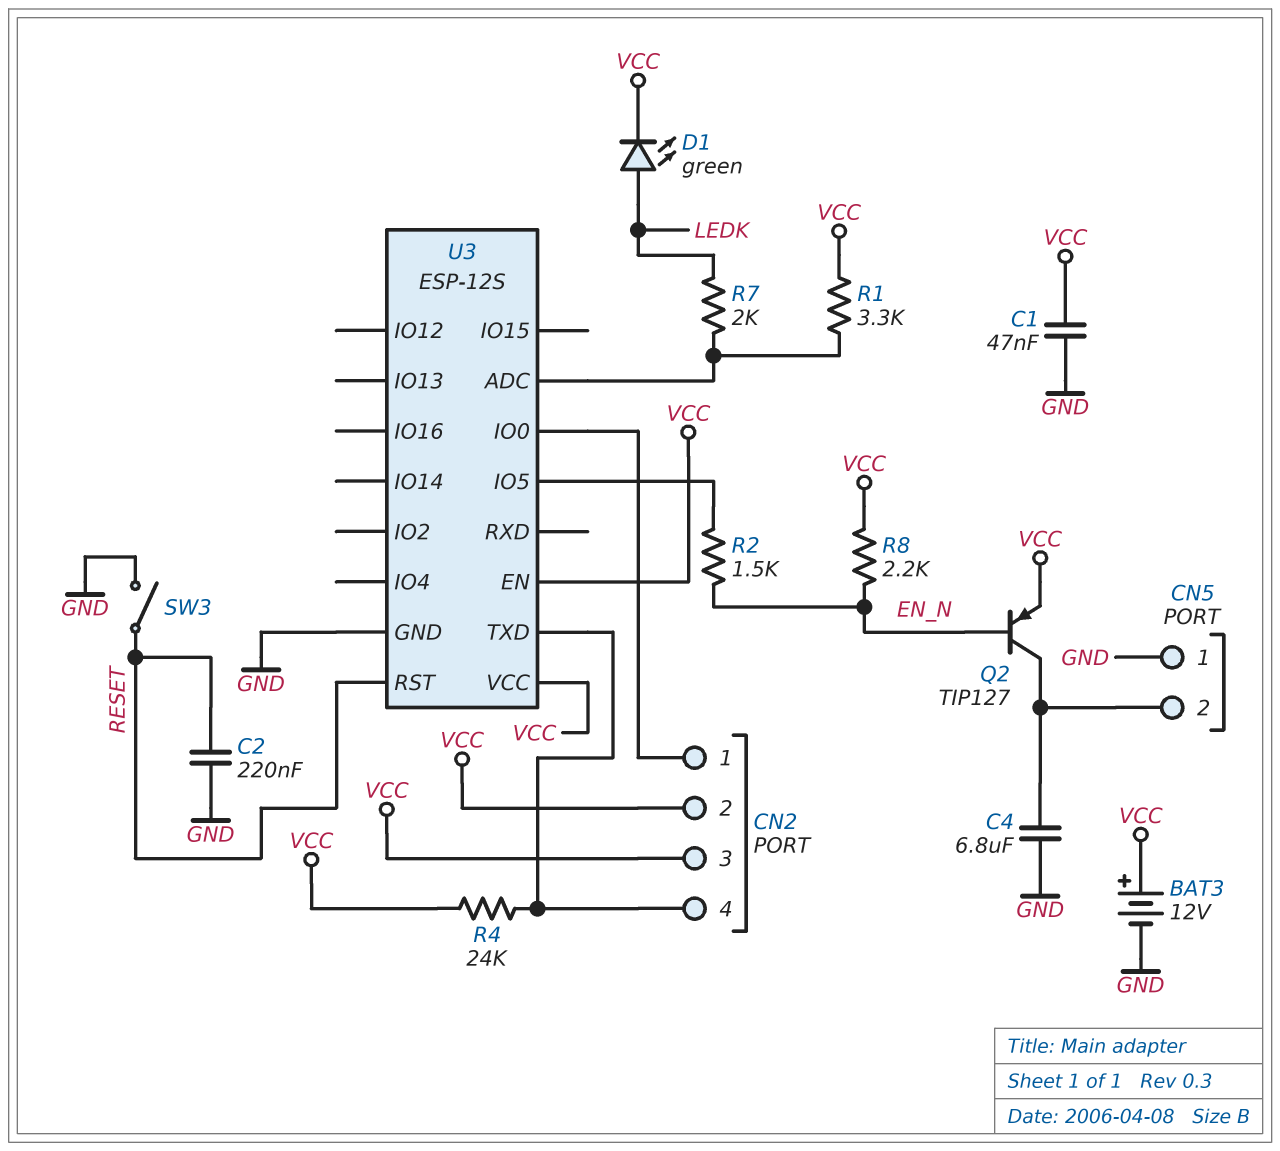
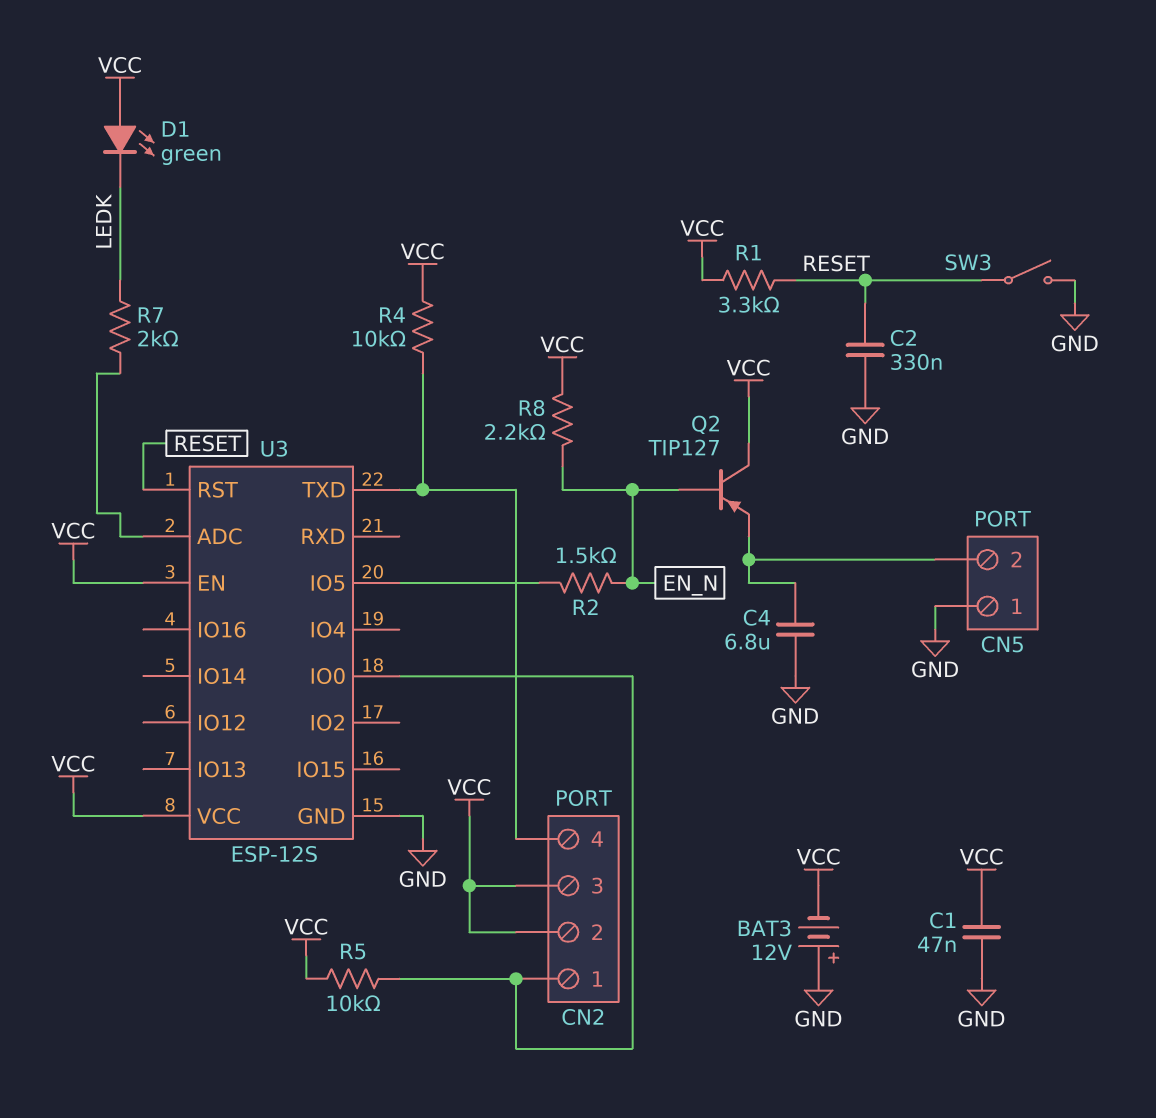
BAT3: 12V (plus VCC, minus GND) -> 12V (plus GND, minus VCC)
C2: 220nF (GND, RESET) -> 330nF (GND, RESET)
D1: LED green (A LEDK, K VCC) -> LED green (A VCC, K LEDK)
Q2: PNP TIP127 (B EN_N, C CN5/2, E VCC) -> PNP TIP127 (B EN_N, C VCC, E CN5/2)
R1: 3.3k (U3/ADC, VCC) -> 3.3k (RESET, VCC)
R4: 24k (CN2/4, VCC) -> 10k (CN2/4, VCC)
R5: none -> 10k (CN2/1, VCC)

